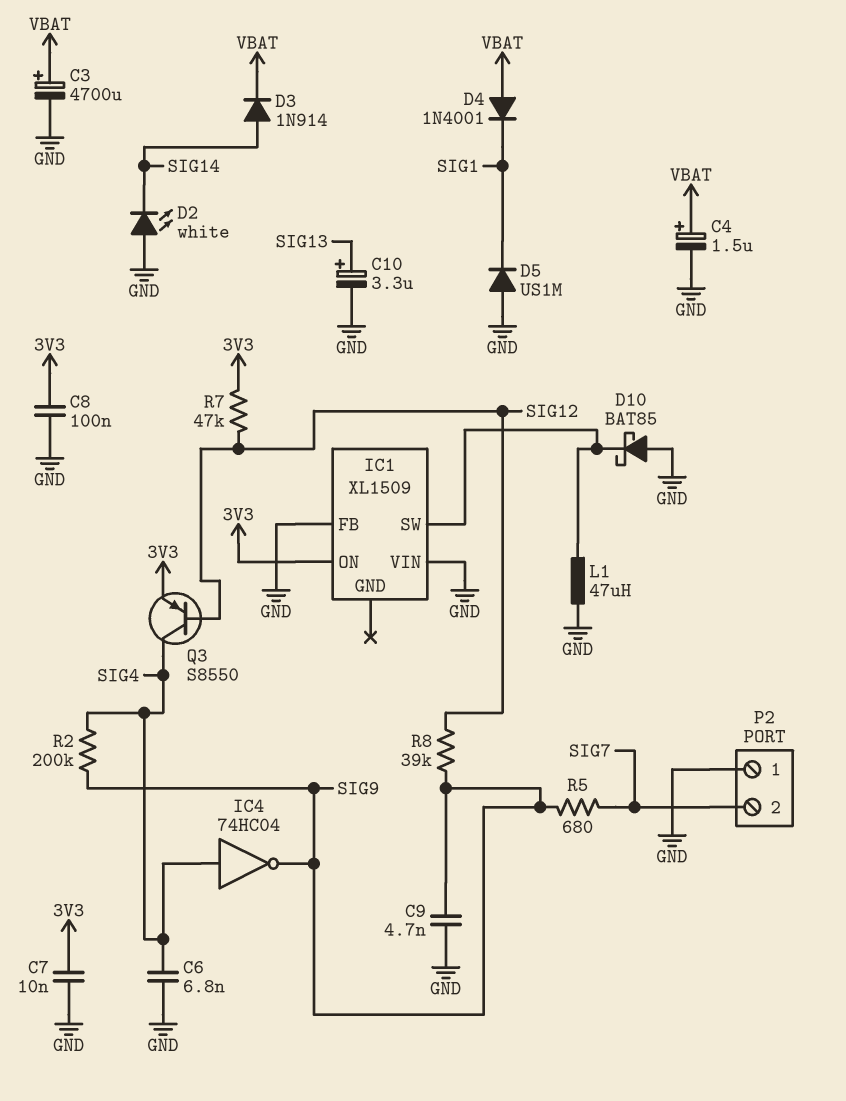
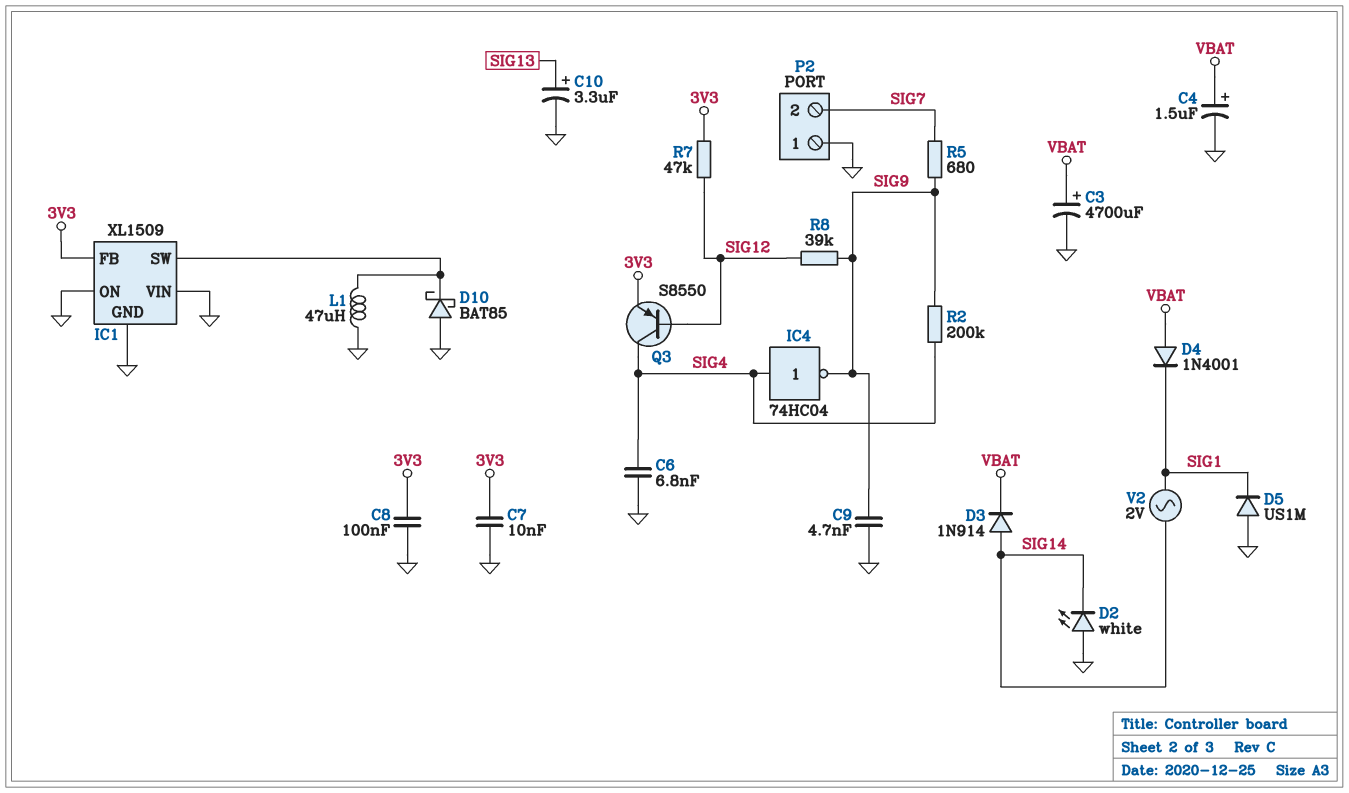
IC1 pin FB: GND -> 3V3
IC1 pin GND: none -> GND
IC1 pin ON: 3V3 -> GND
V2: none -> AC 2V (SIG1, SIG14)

